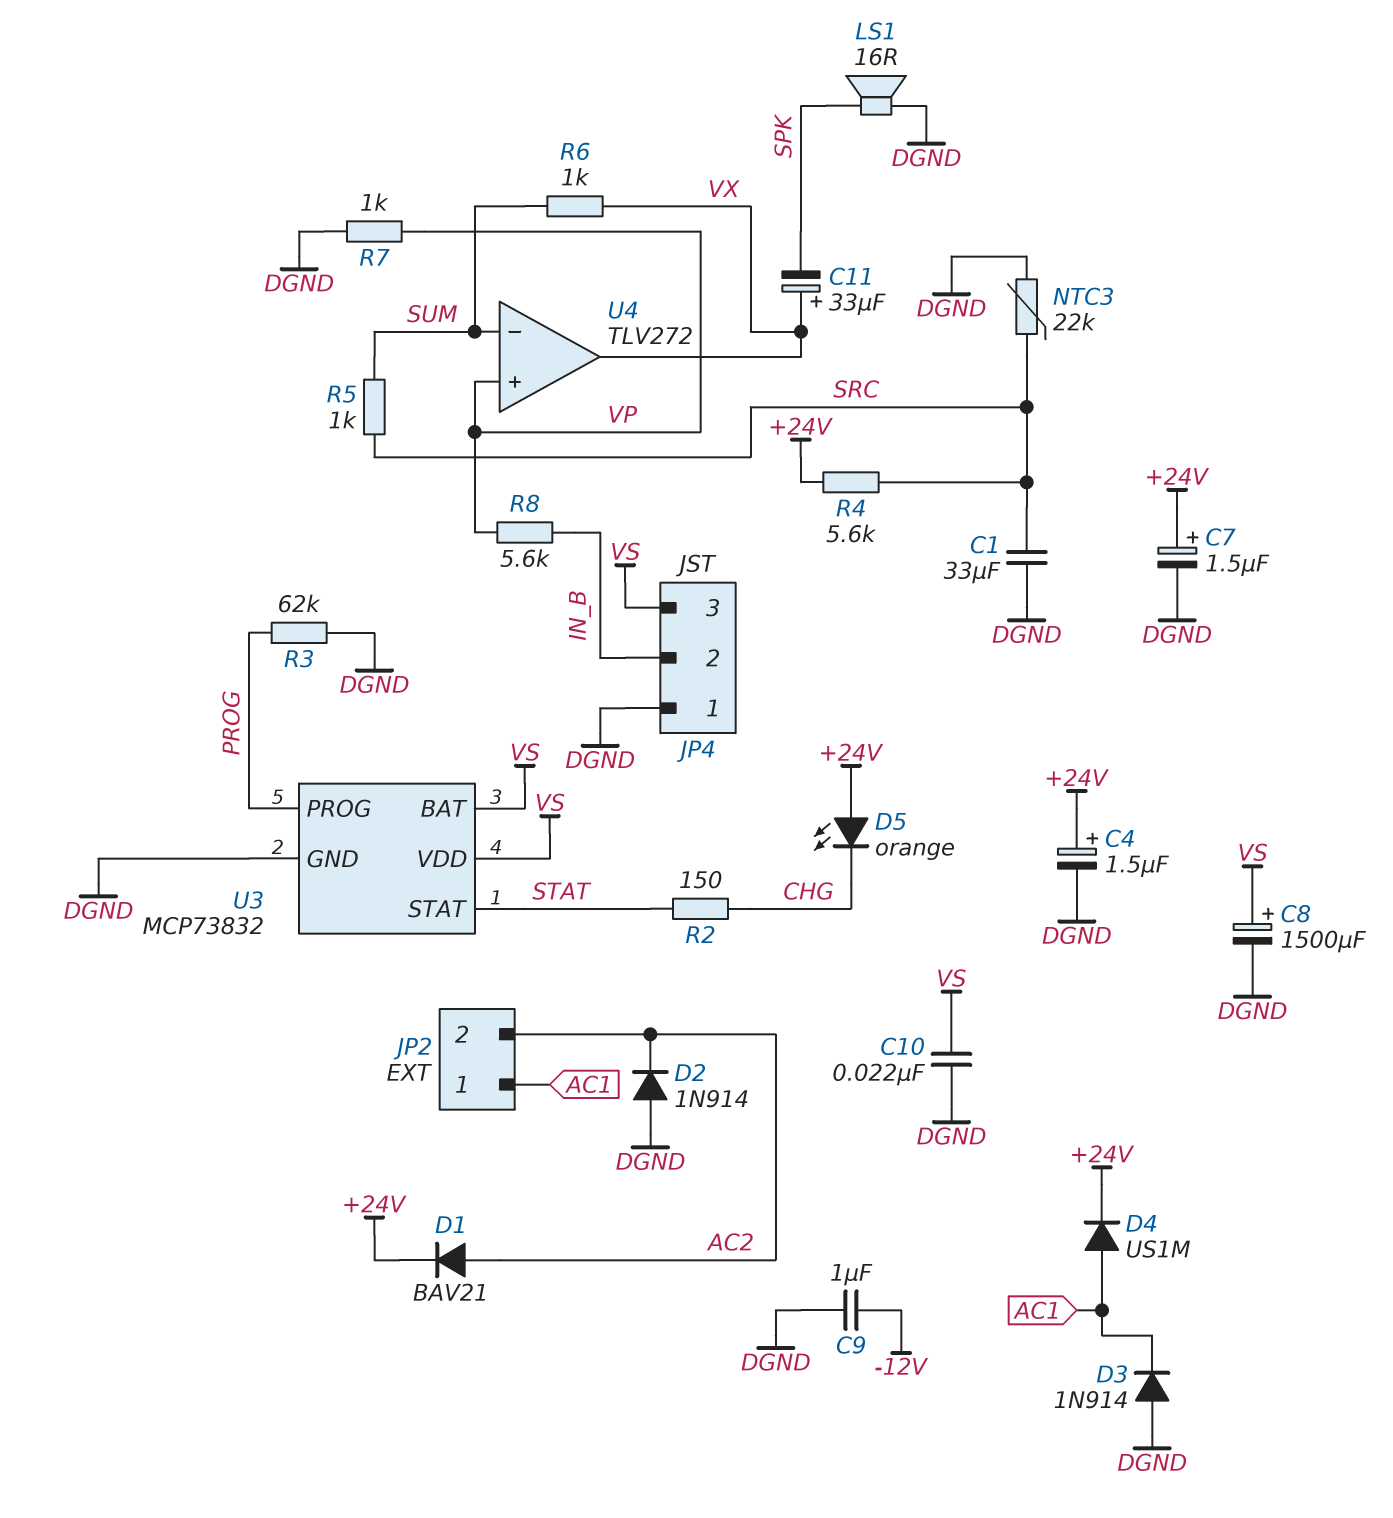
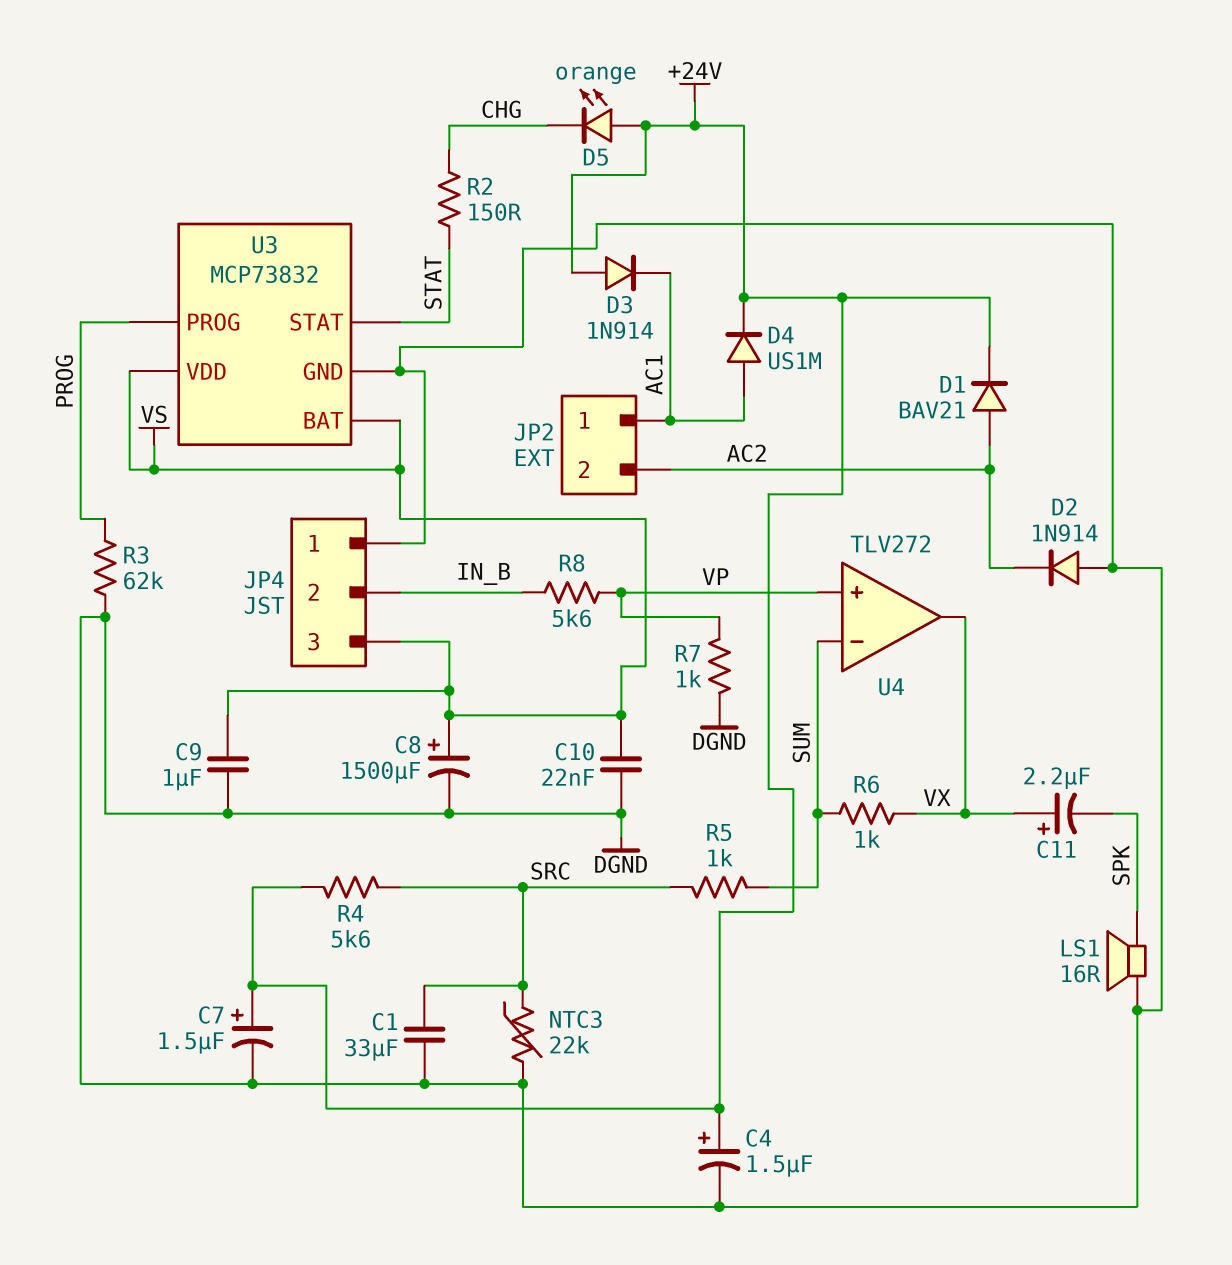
C9: 1uF (-12V, DGND) -> 1uF (DGND, VS)
C11: 33uF (plus VX, minus SPK) -> 2.2uF (plus VX, minus SPK)
D3: diode 1N914 (A DGND, K AC1) -> diode 1N914 (A +24V, K AC1)

